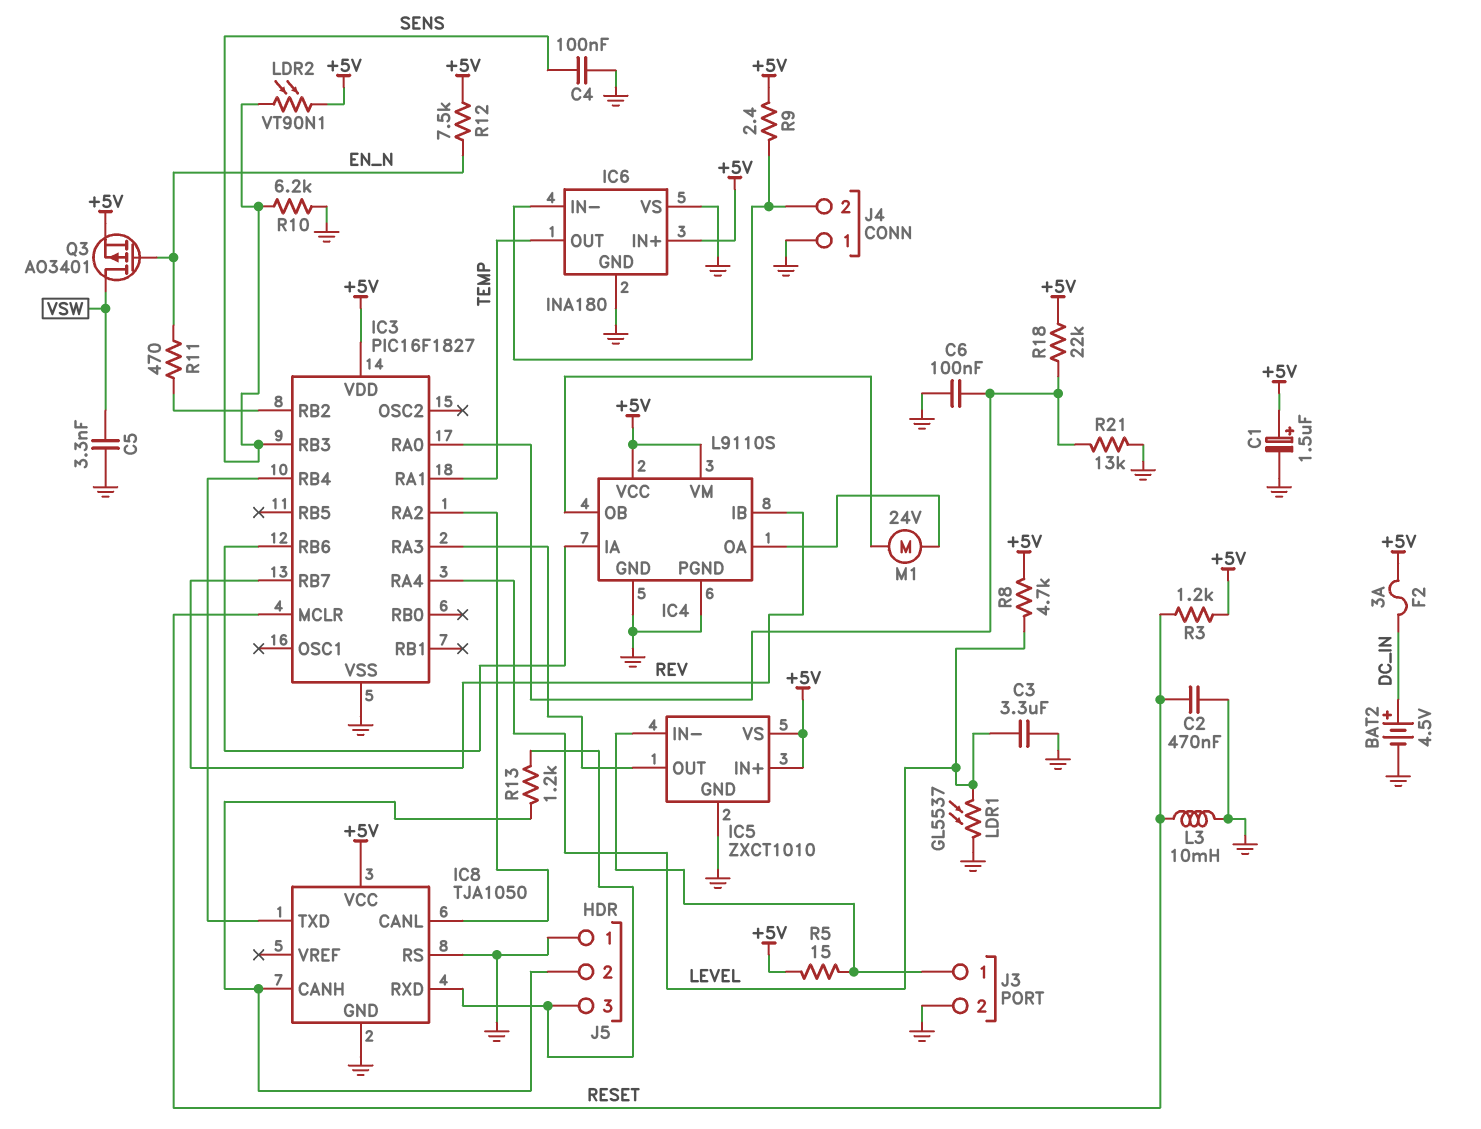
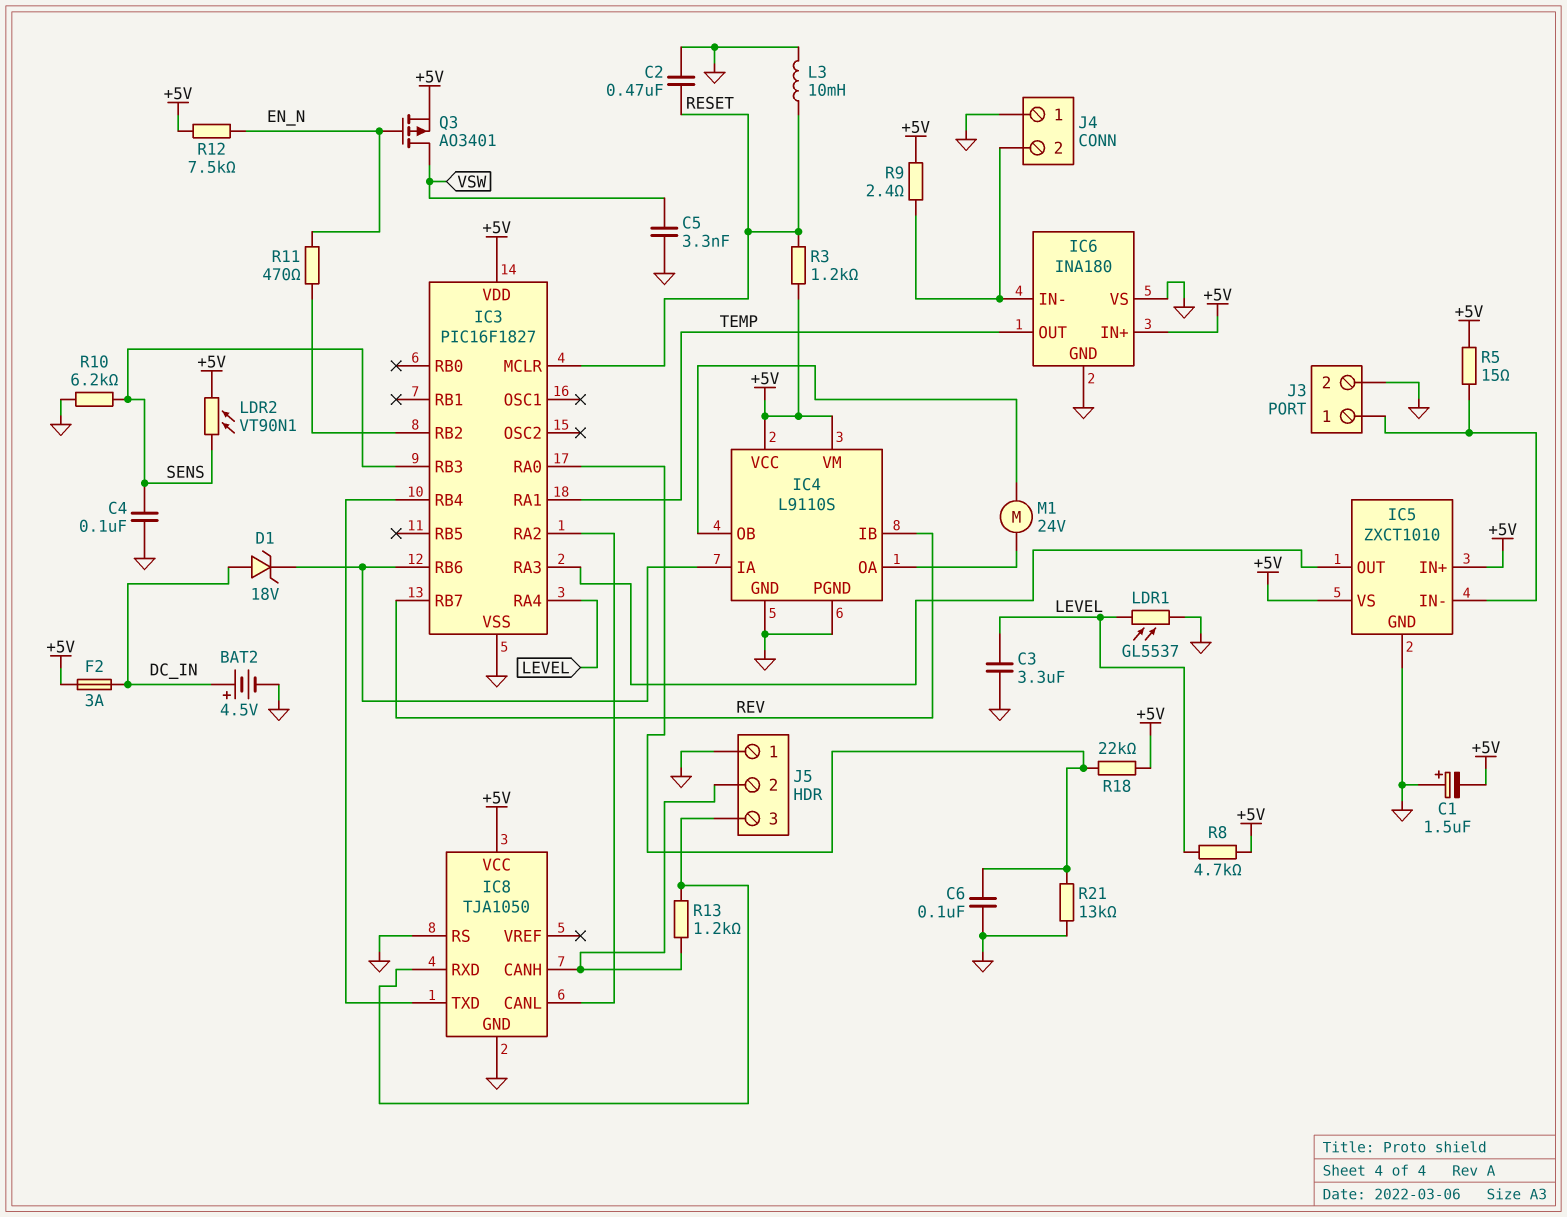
C1: 1.5uF (plus +5V, minus GND) -> 1.5uF (plus GND, minus +5V)
D1: none -> zener 18V (A DC_IN, K IC3/RB6)

